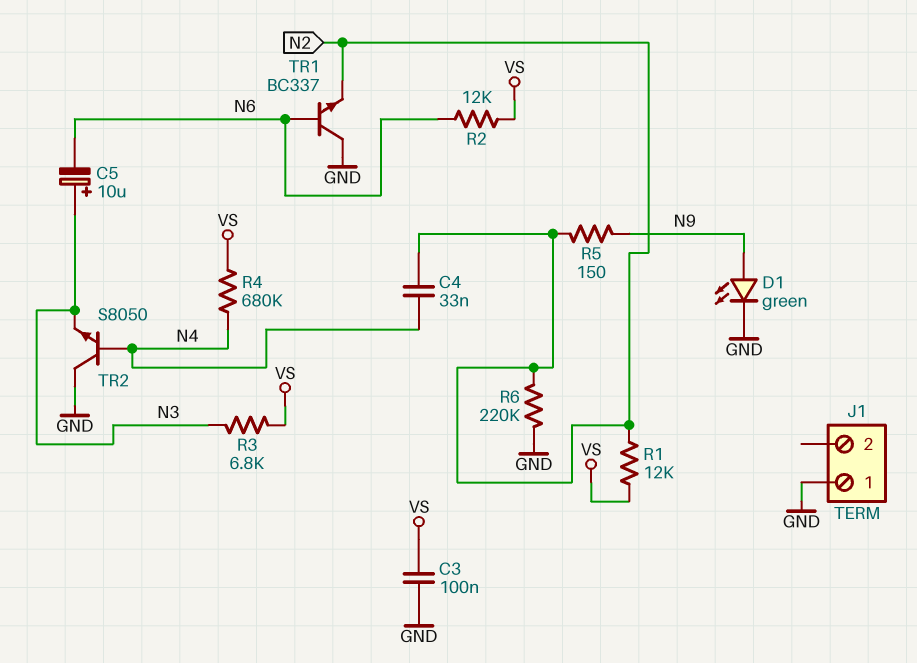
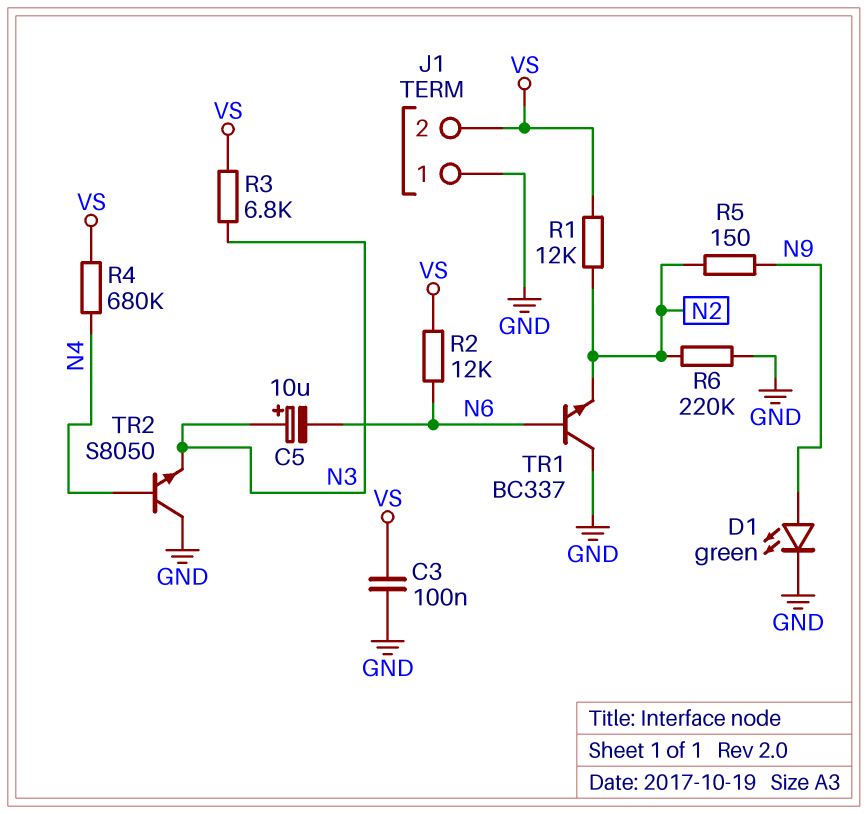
C4: 33nF (N2, N4) -> none
J1 pin 2: none -> VS

